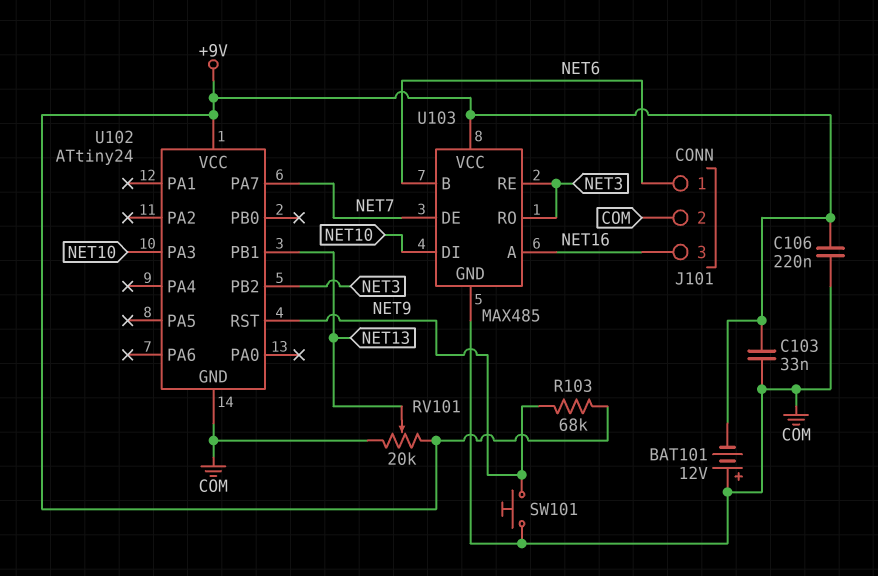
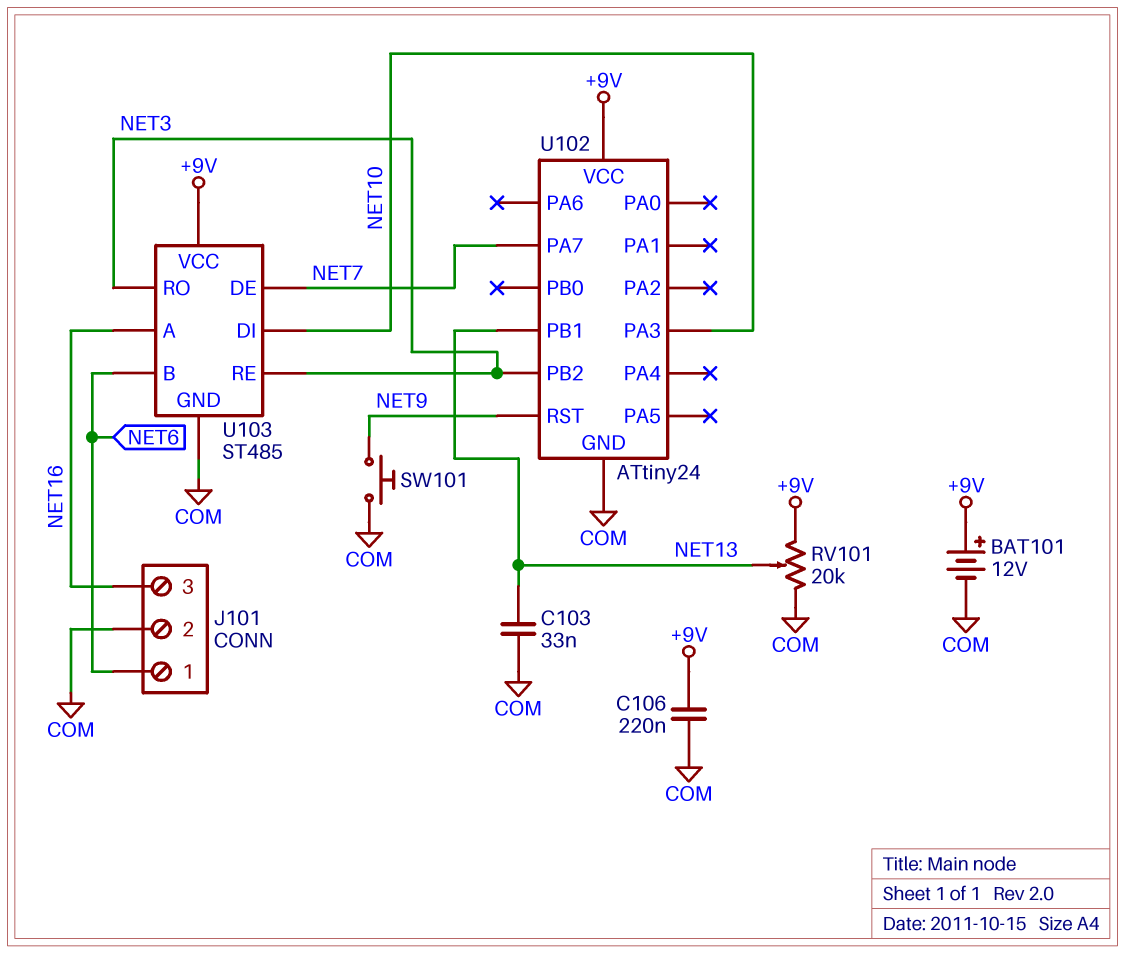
BAT101: 12V (plus COM, minus +9V) -> 12V (plus +9V, minus COM)
C103: 33nF (+9V, COM) -> 33nF (COM, NET13)
R103: 68k (+9V, NET9) -> none
U103: MAX485 -> ST485

